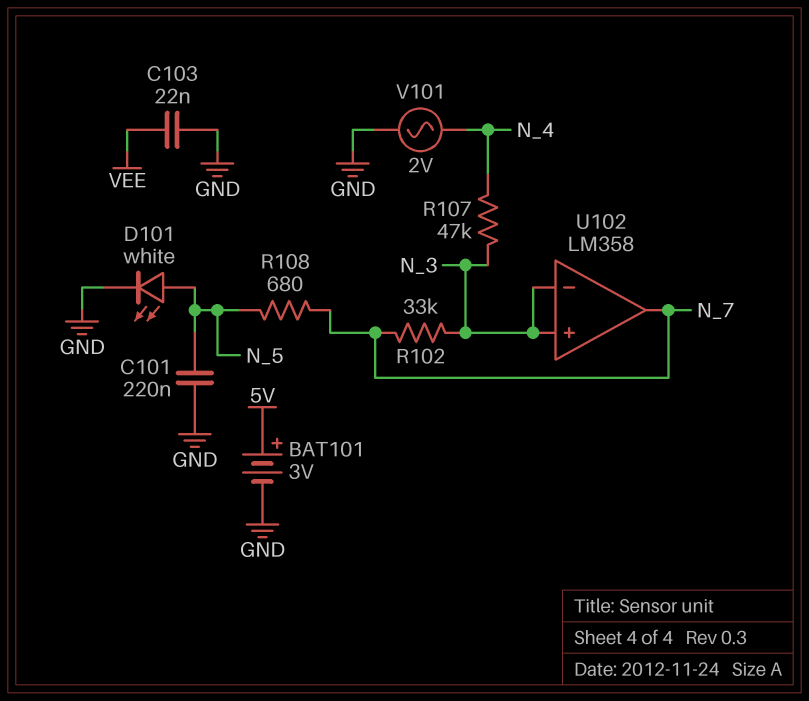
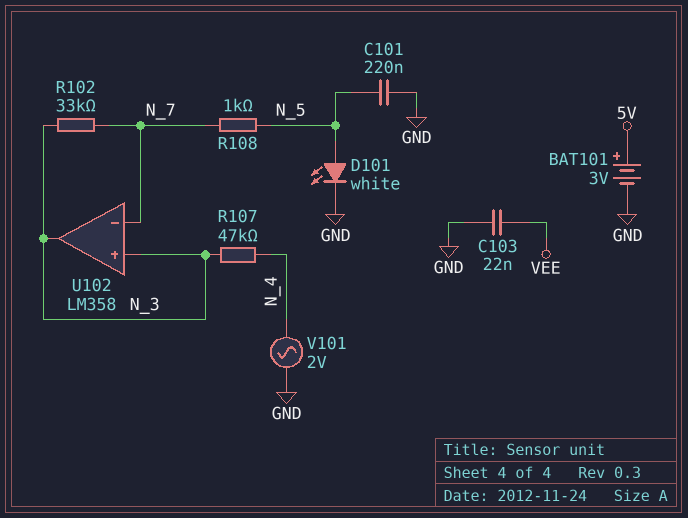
R108: 680 (N_5, N_7) -> 1k (N_5, N_7)
U102 pin in-: N_3 -> N_7
U102 pin out: N_7 -> N_3

